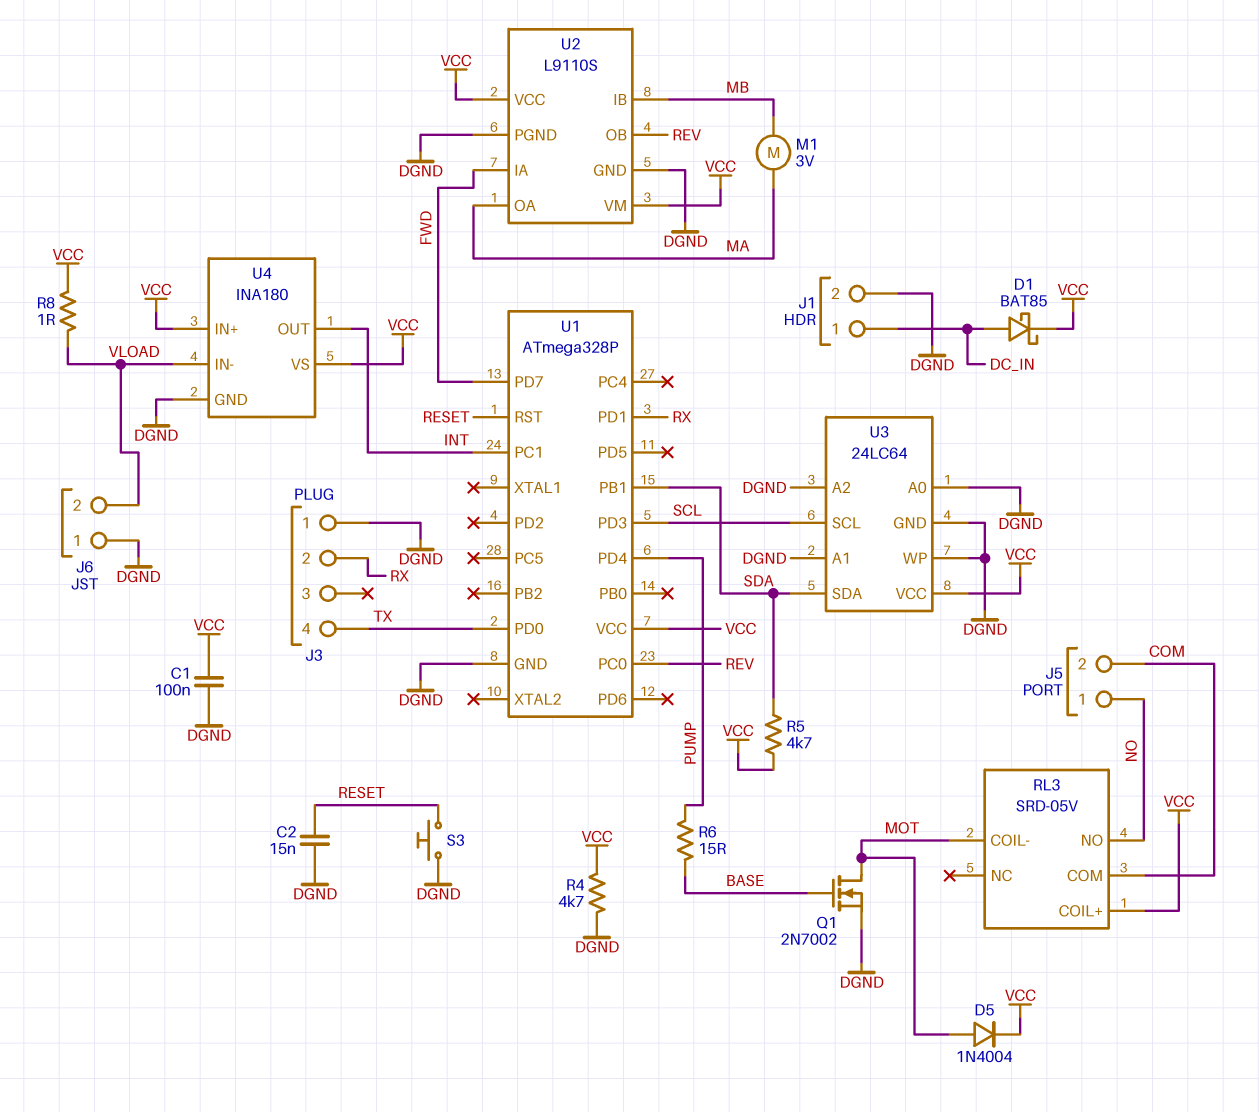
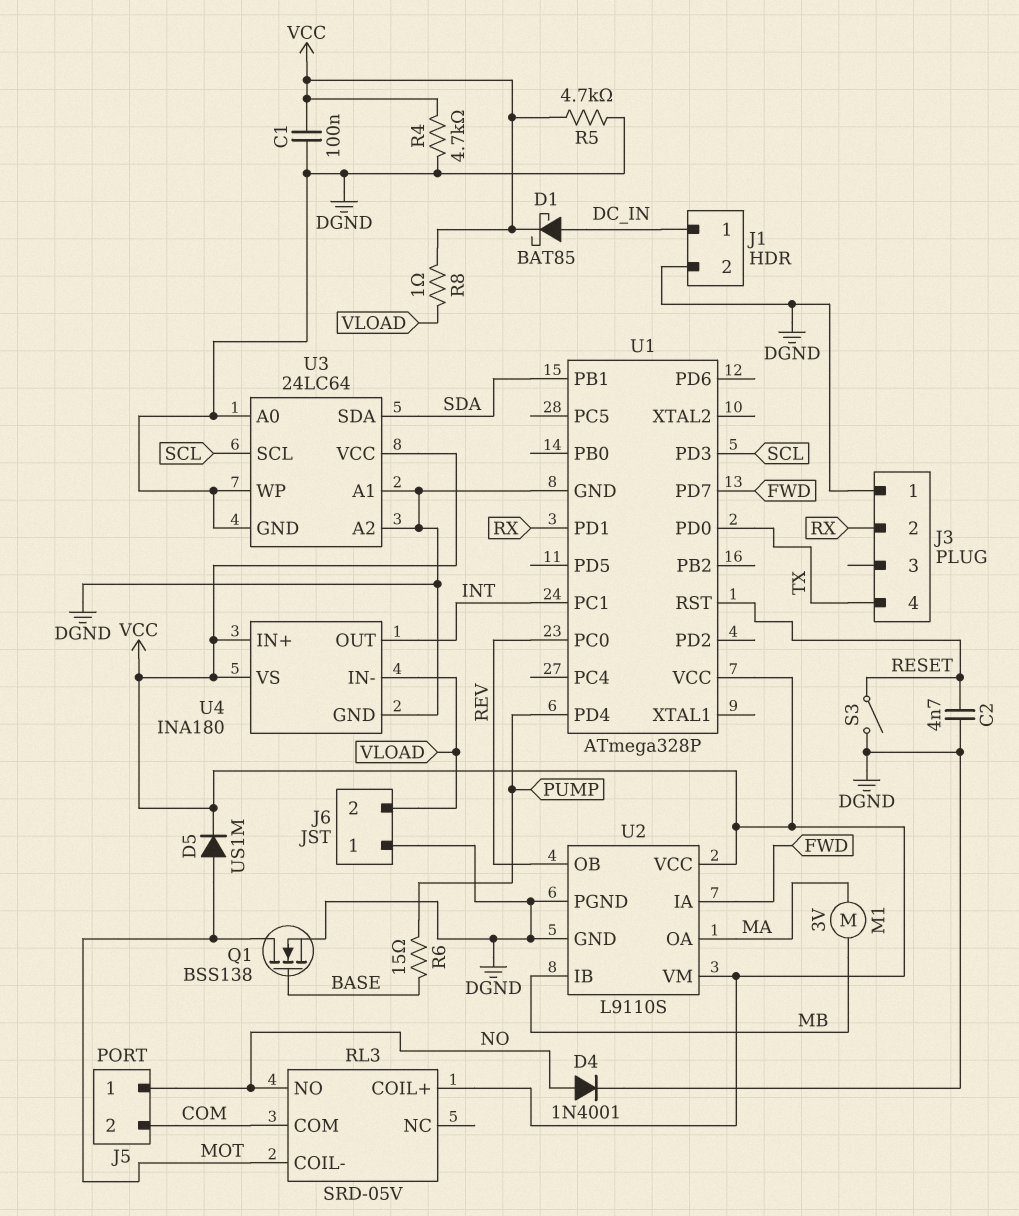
C2: 15nF (DGND, RESET) -> 4.7nF (DGND, RESET)
D4: none -> diode 1N4001 (A NO, K DGND)
D5: diode 1N4004 (A MOT, K VCC) -> diode US1M (A MOT, K VCC)
Q1: NMOS 2N7002 (G BASE, D MOT, S DGND) -> NMOS BSS138 (G BASE, D MOT, S DGND)
R5: 4.7k (SDA, VCC) -> 4.7k (DGND, VCC)
S3: button (DGND, RESET) -> switch (DGND, RESET)

